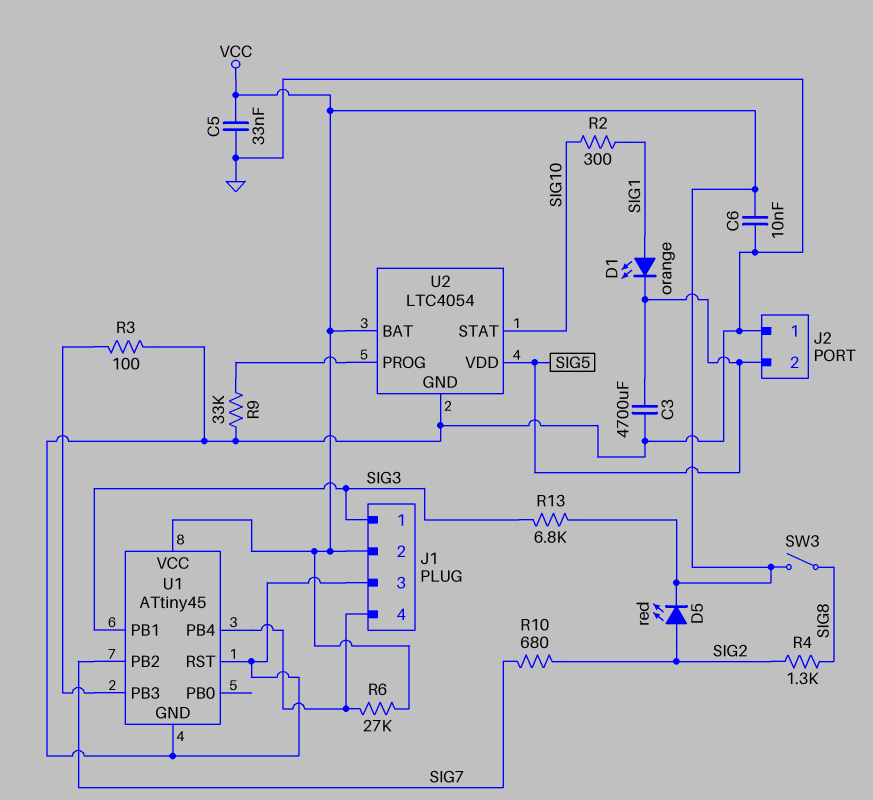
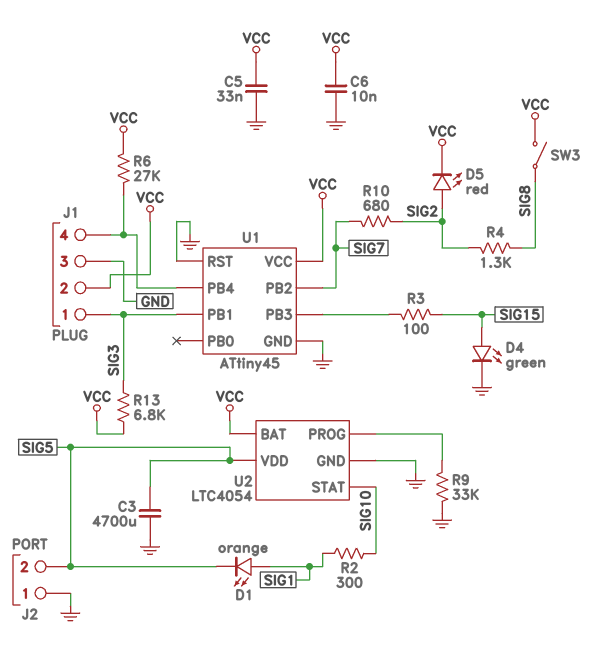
D4: none -> LED green (A SIG15, K GND)
R3: 100 (GND, U1/PB3) -> 100 (SIG15, U1/PB3)

